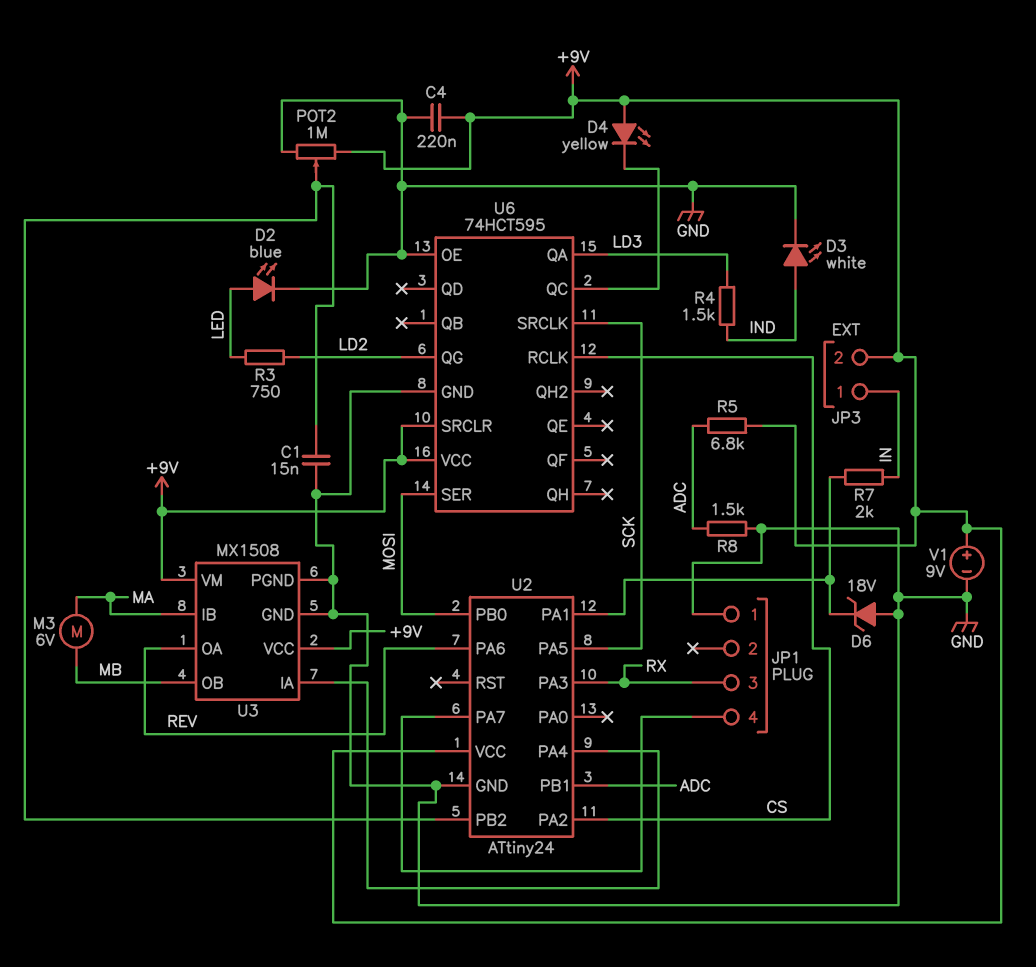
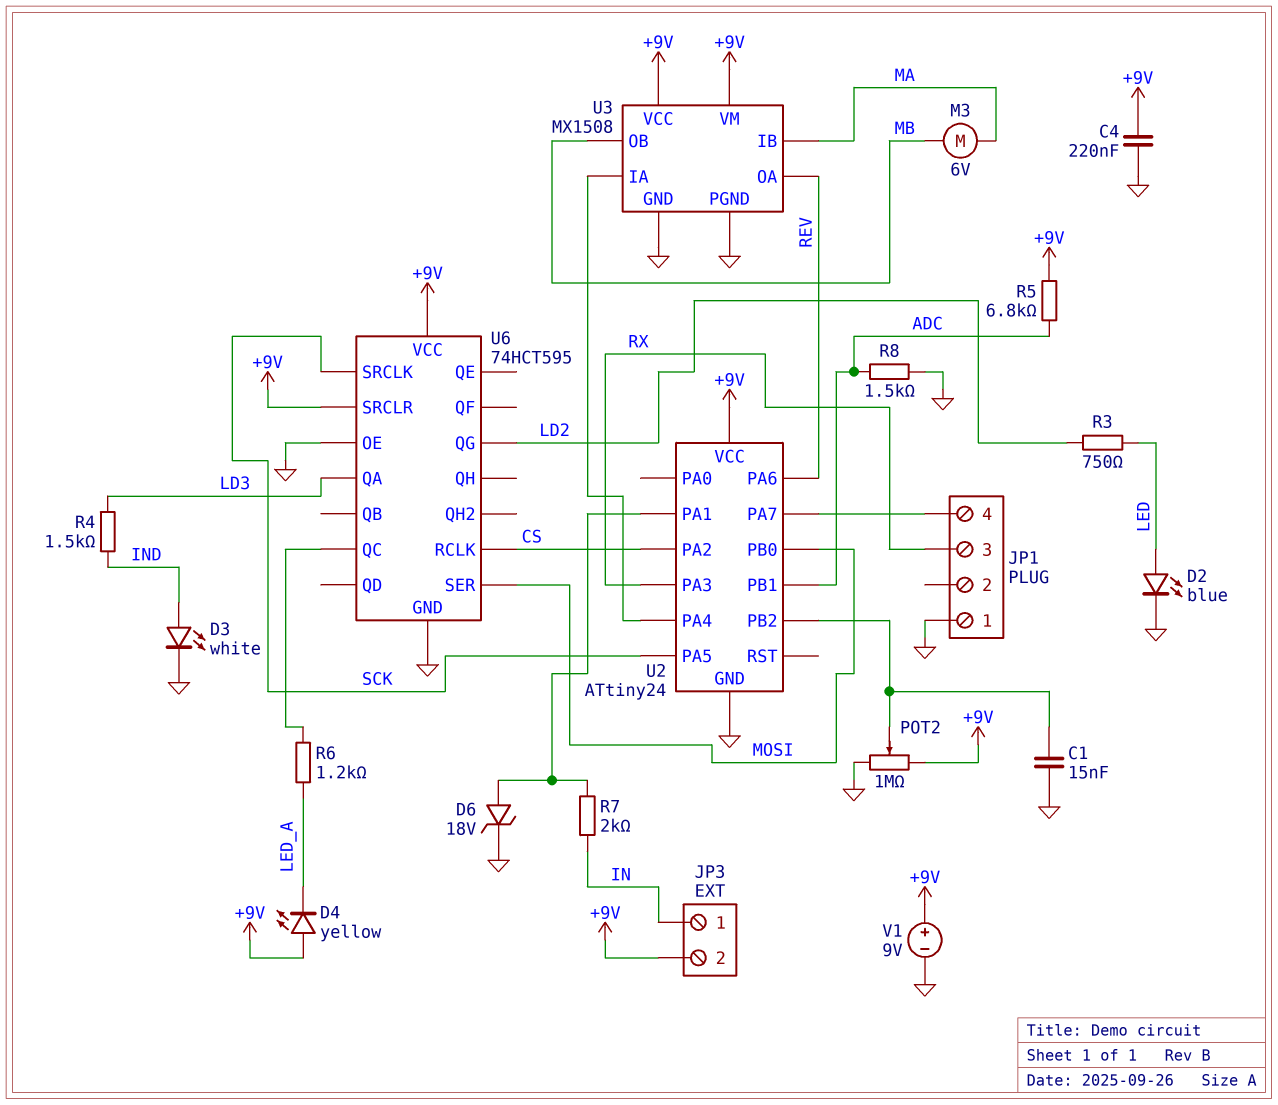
D4: LED yellow (A +9V, K U6/QC) -> LED yellow (A +9V, K LED_A)
D6: zener 18V (A GND, K U2/PA1) -> zener 18V (A U2/PA1, K GND)
R6: none -> 1.2k (LED_A, U6/QC)

